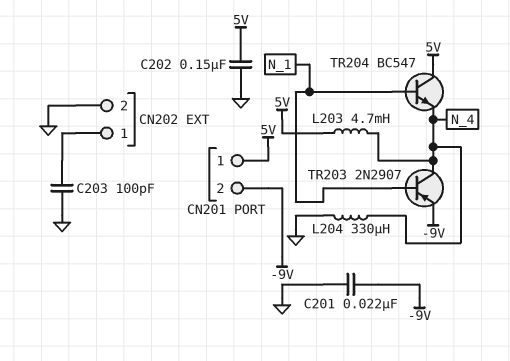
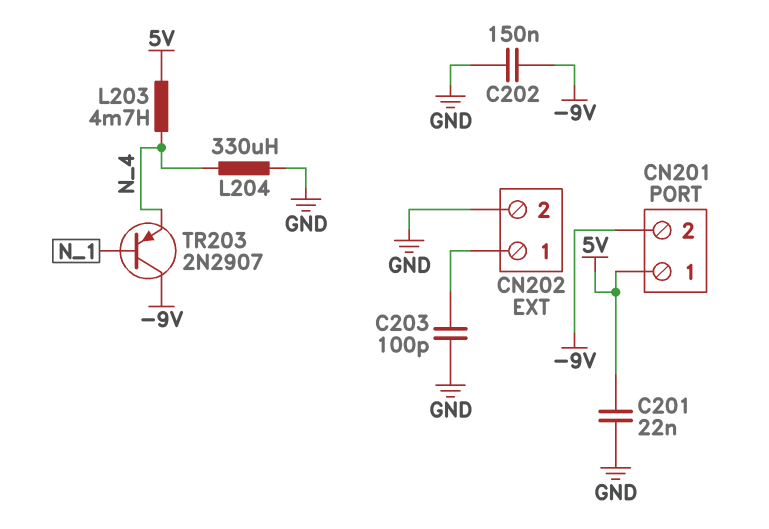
C201: 22nF (-9V, GND) -> 22nF (5V, GND)
C202: 150nF (5V, GND) -> 150nF (-9V, GND)
TR203: PNP 2N2907 (B N_1, C N_4, E -9V) -> PNP 2N2907 (B N_1, C -9V, E N_4)
TR204: NPN BC547 (B N_1, C 5V, E N_4) -> none

